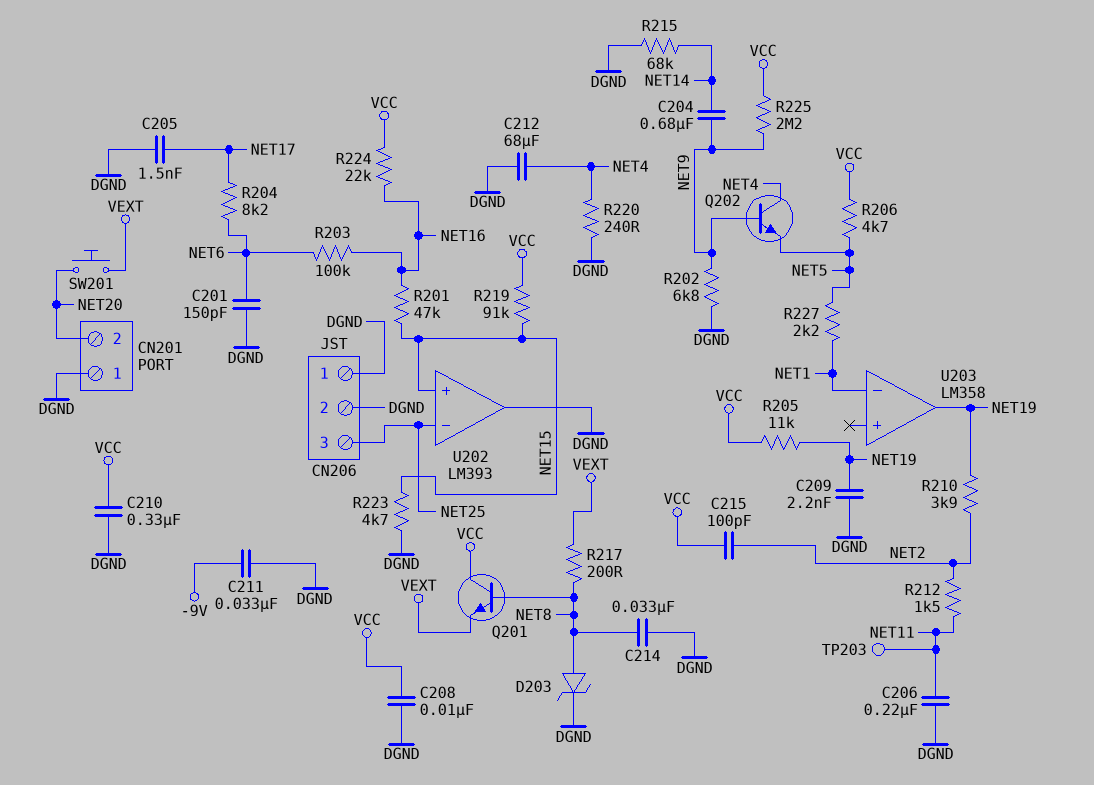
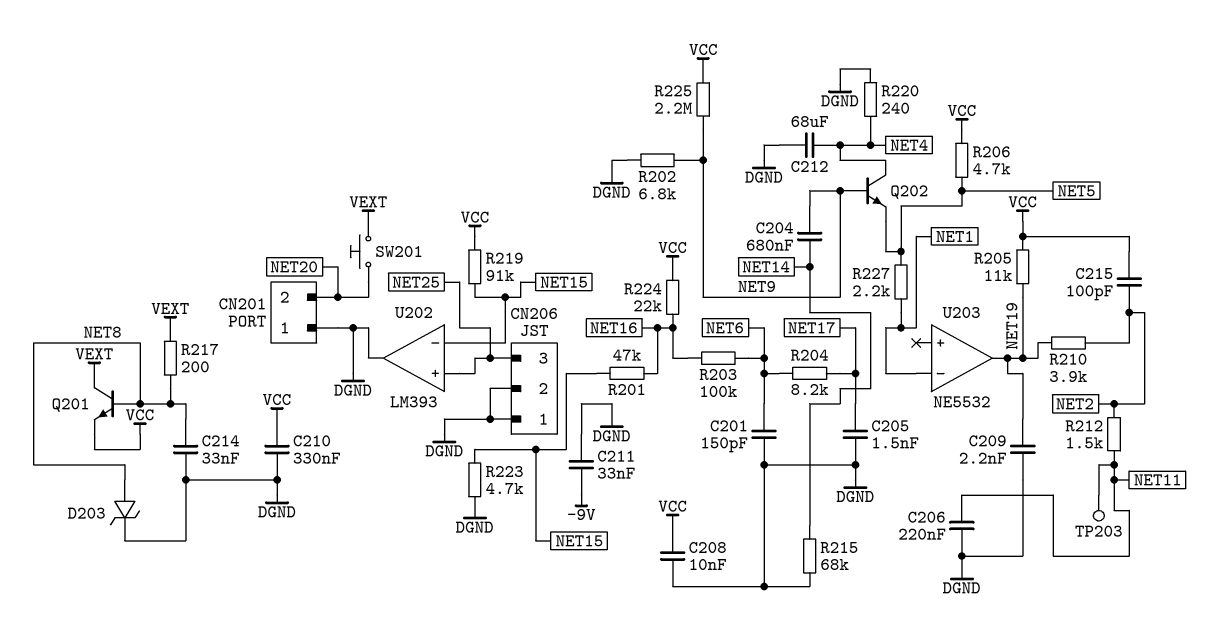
Q201: NPN (B NET8, C VCC, E VEXT) -> NPN (B NET8, C VEXT, E VCC)
U202 pin in+: NET15 -> NET25
U202 pin in-: NET25 -> NET15
U203: LM358 -> NE5532

